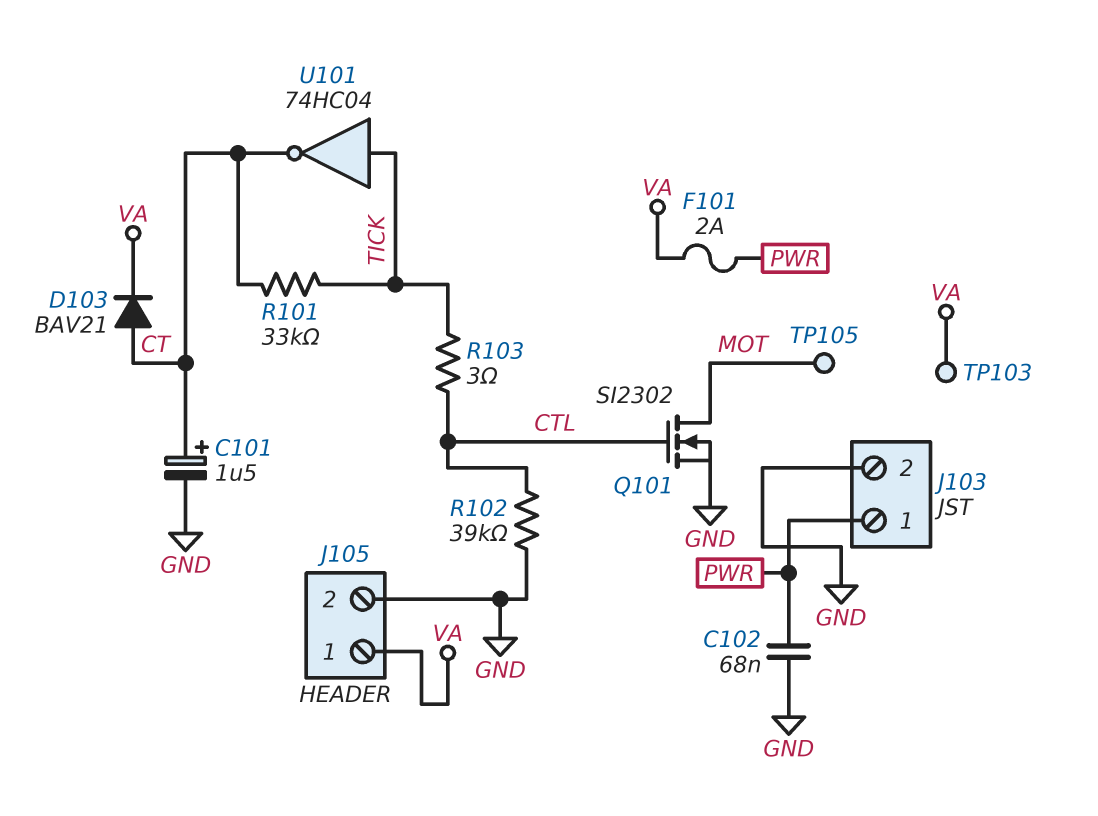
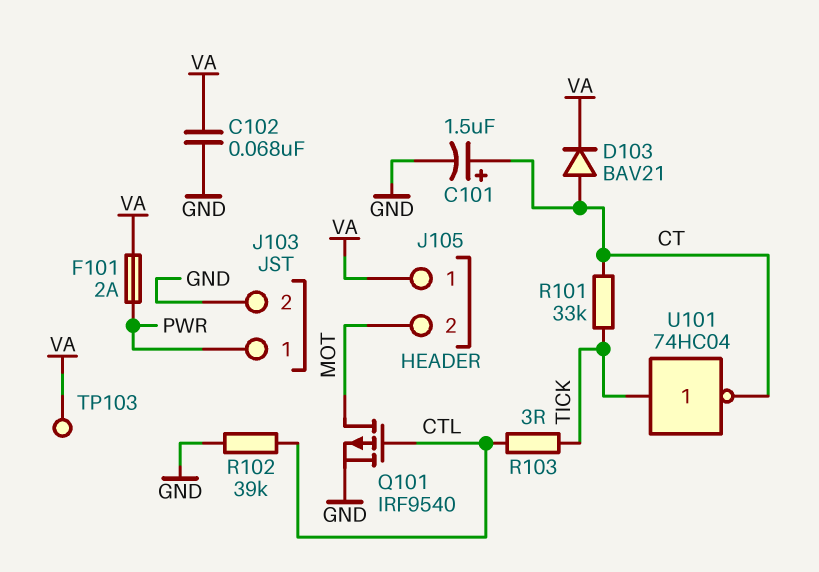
C102: 68nF (GND, PWR) -> 68nF (GND, VA)
J105 pin 2: GND -> MOT
Q101: NMOS SI2302 (G CTL, D MOT, S GND) -> PMOS IRF9540 (G CTL, D MOT, S GND)
TP105: test point (MOT) -> none

